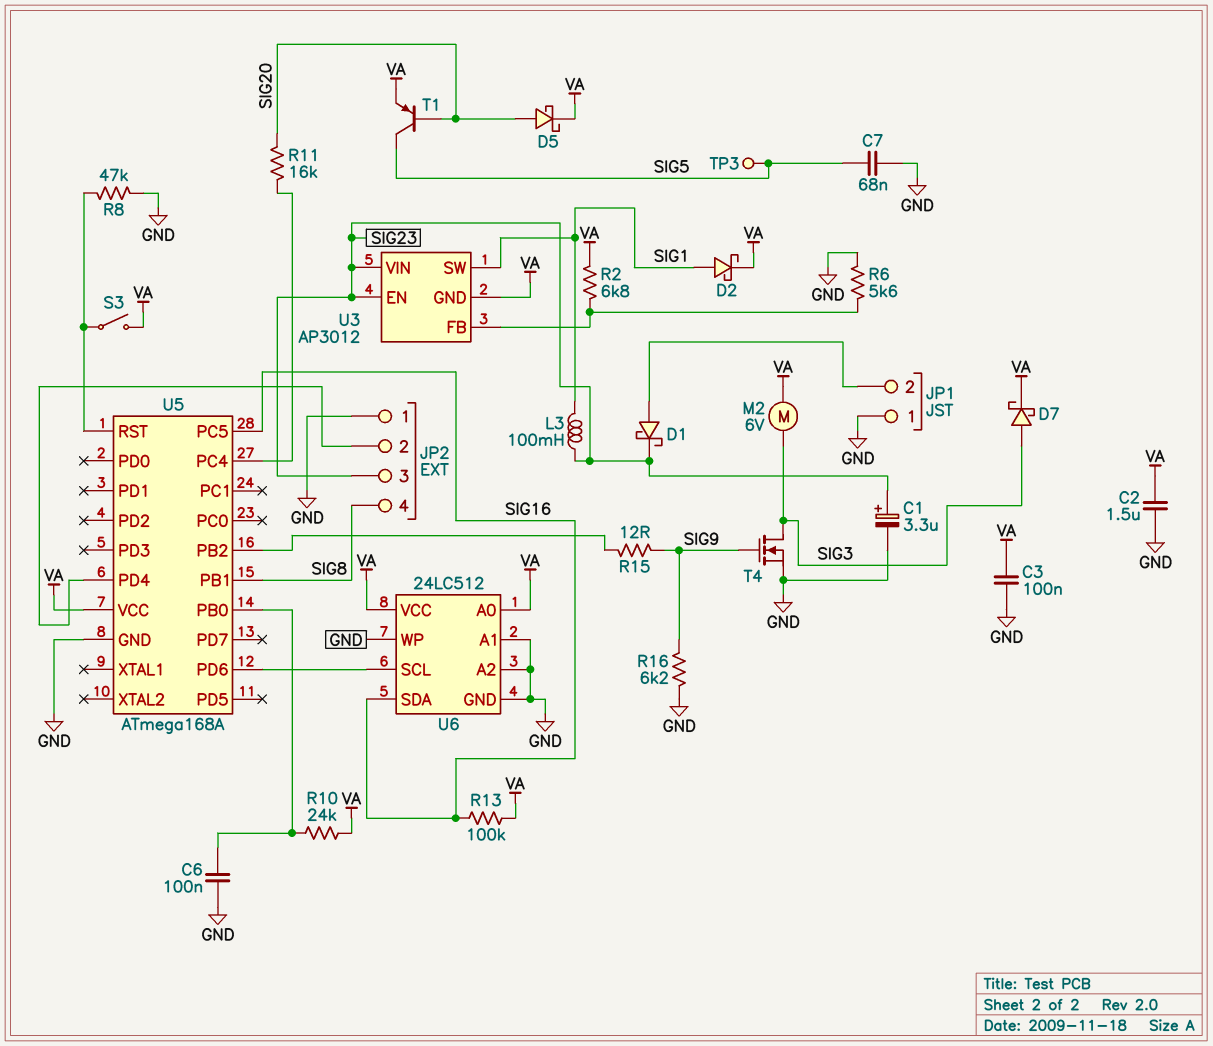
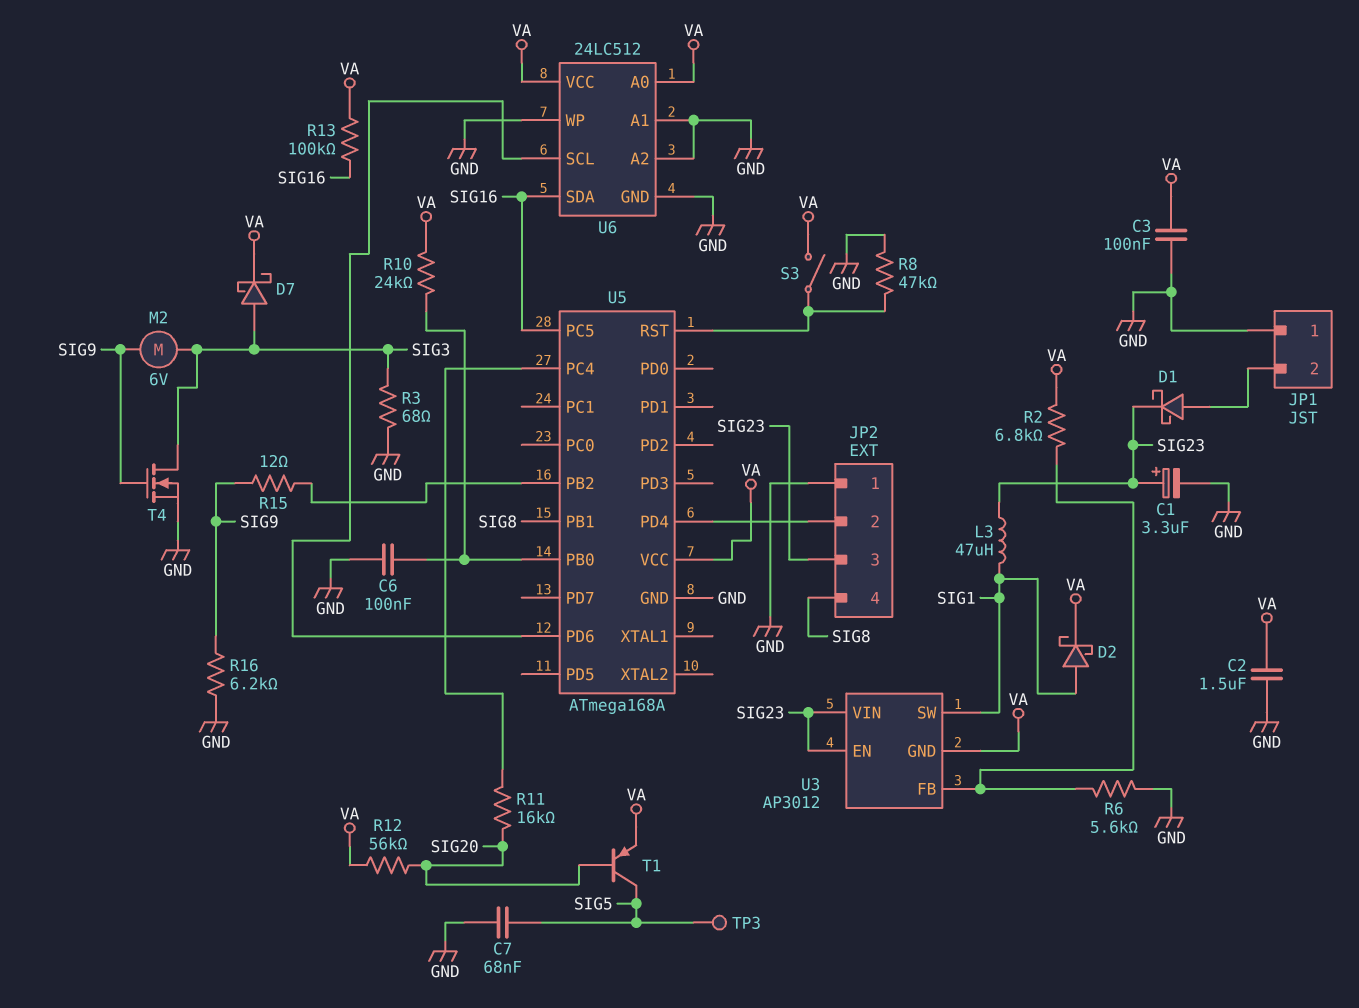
D5: schottky (A SIG20, K VA) -> none
L3: 100mH (SIG1, SIG23) -> 47uH (SIG1, SIG23)
M2: motor 6V (SIG3, VA) -> motor 6V (SIG3, SIG9)
R3: none -> 68 (GND, SIG3)
R12: none -> 56k (SIG20, VA)

